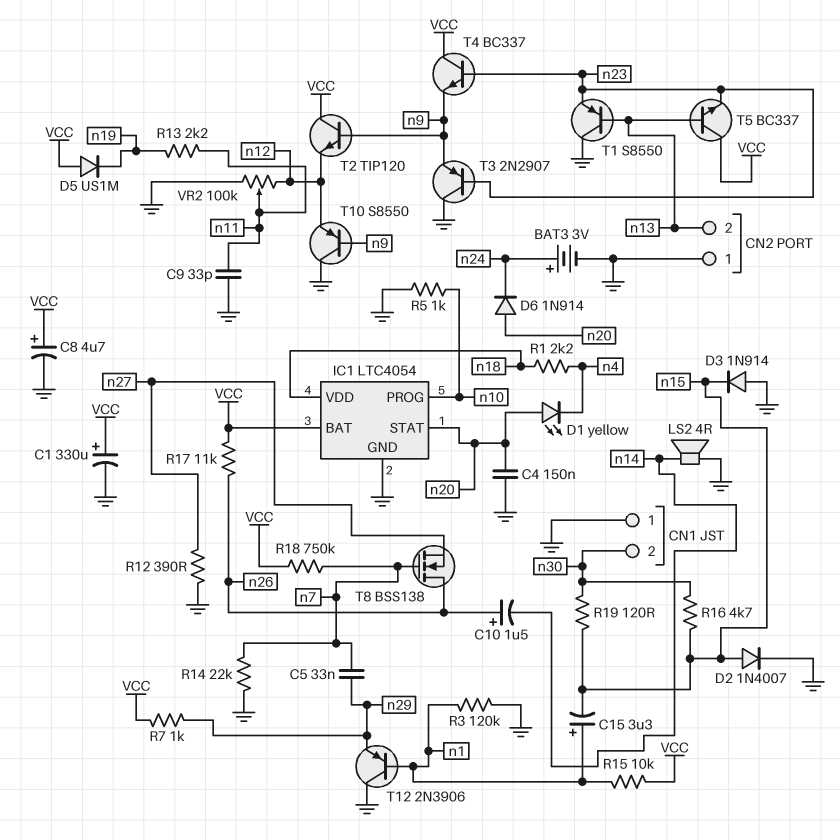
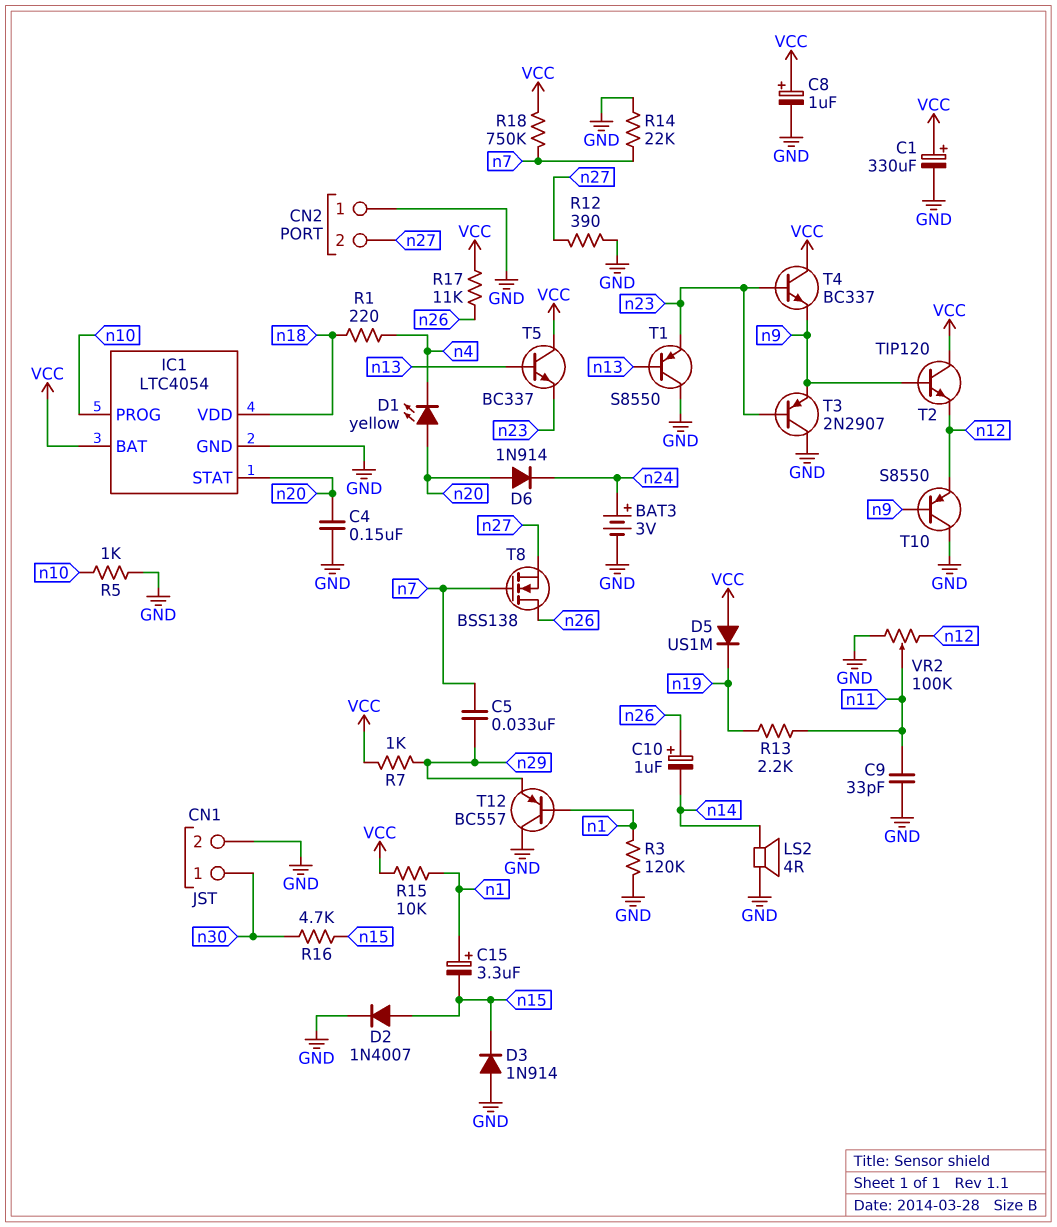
C8: 4.7uF (plus VCC, minus GND) -> 1uF (plus VCC, minus GND)
C10: 1.5uF (plus n26, minus n14) -> 1uF (plus n26, minus n14)
CN1 pin 1: GND -> n30
CN1 pin 2: n30 -> GND
CN2 pin 2: n13 -> n27
R1: 2.2k (n4, n18) -> 220 (n4, n18)
R19: 120 (n15, n30) -> none
T12: PNP 2N3906 (B n1, C GND, E n29) -> PNP BC557 (B n1, C GND, E n29)

